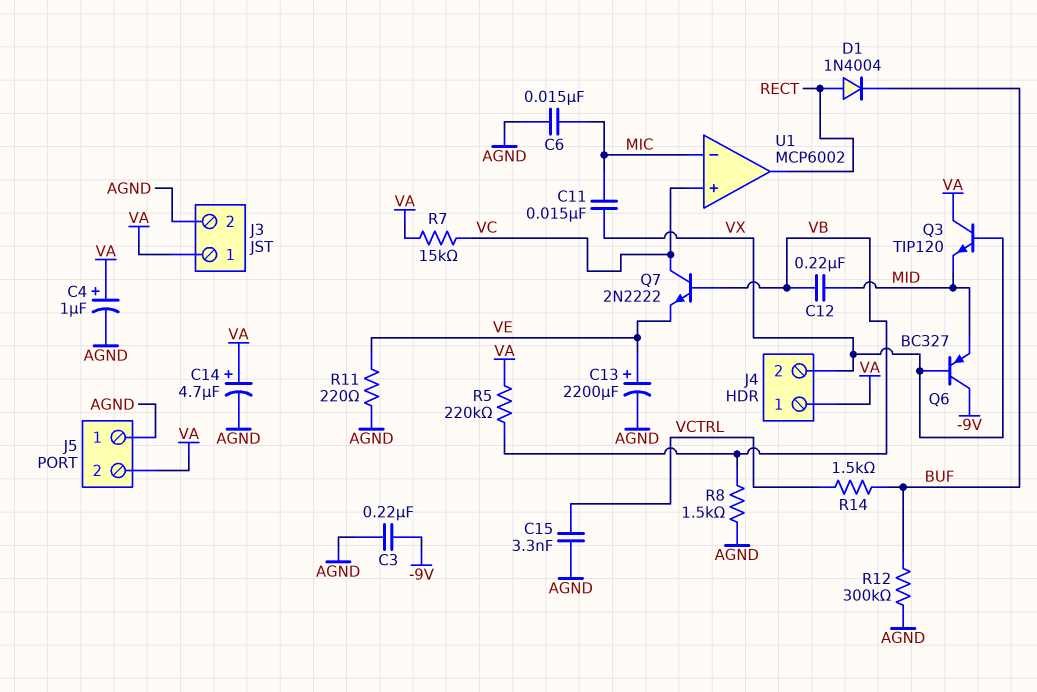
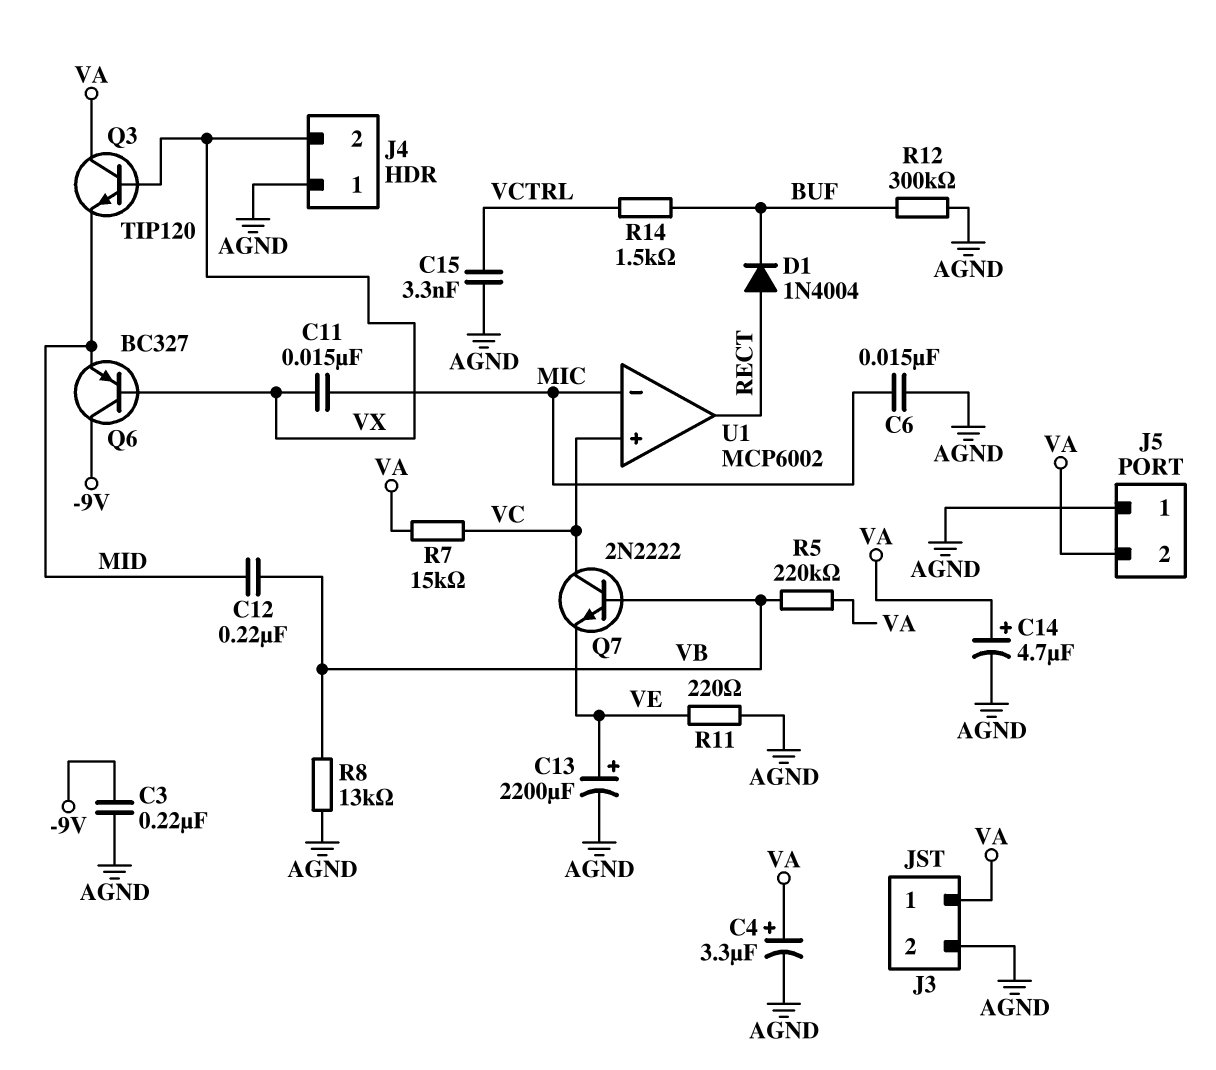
C4: 1uF (plus VA, minus AGND) -> 3.3uF (plus VA, minus AGND)
J4 pin 1: VA -> AGND
R8: 1.5k (AGND, VB) -> 13k (AGND, VB)

